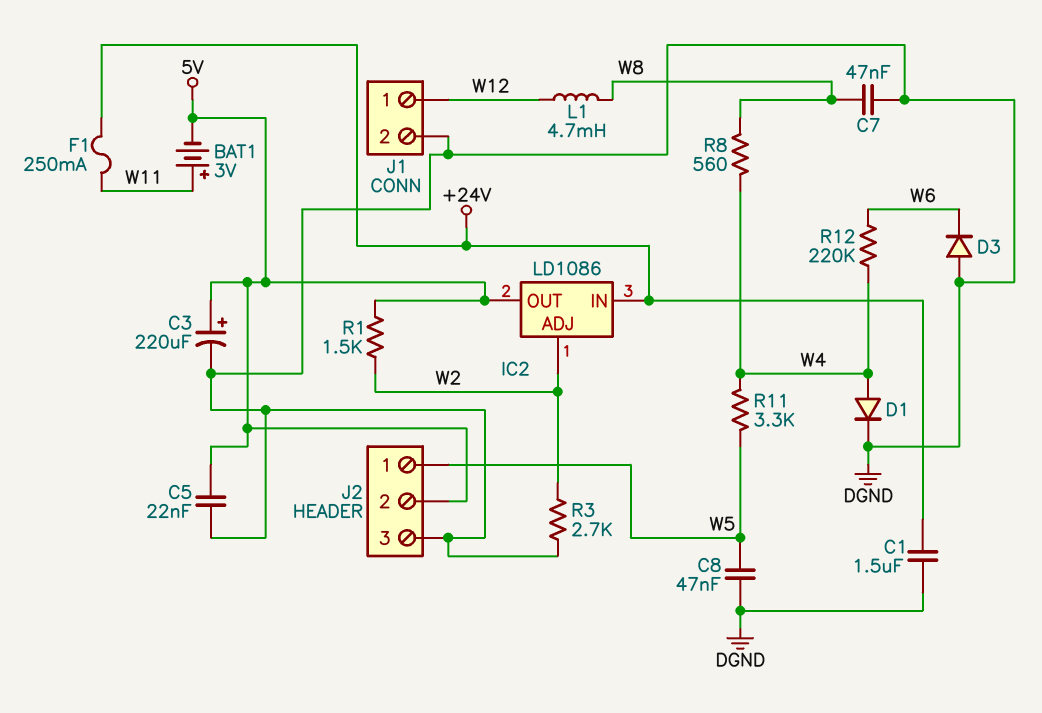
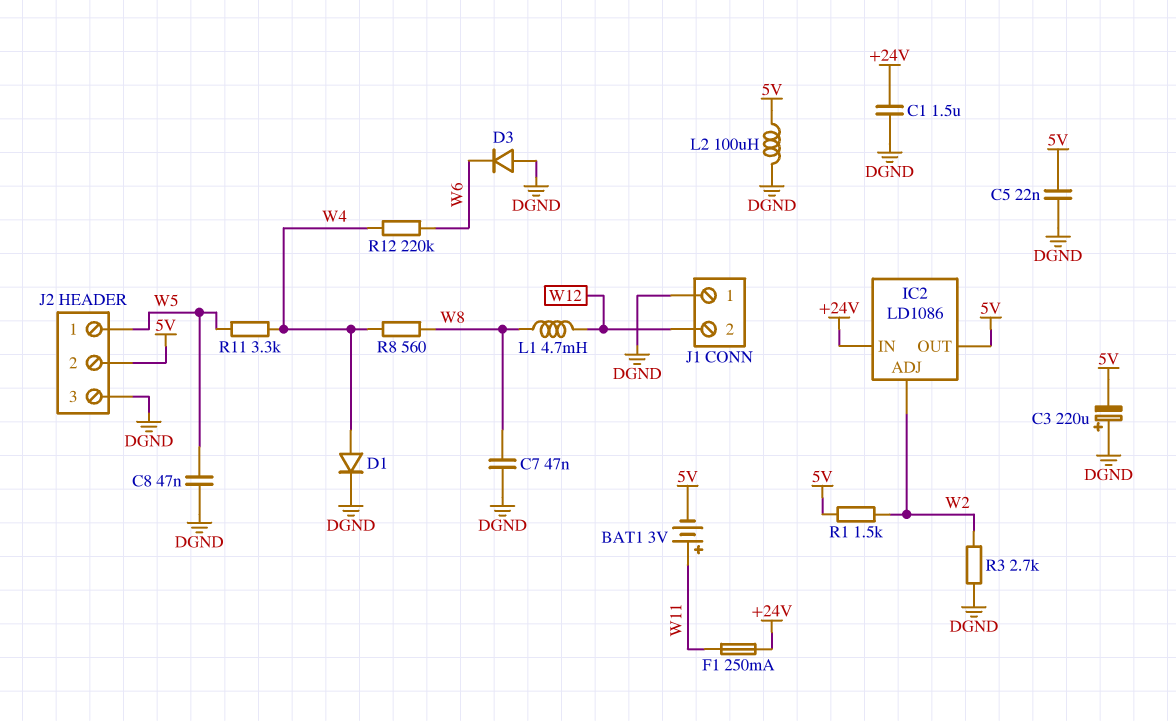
C3: 220uF (plus 5V, minus DGND) -> 220uF (plus DGND, minus 5V)
J1 pin 1: W12 -> DGND
J1 pin 2: DGND -> W12
L2: none -> 100uH (5V, DGND)

